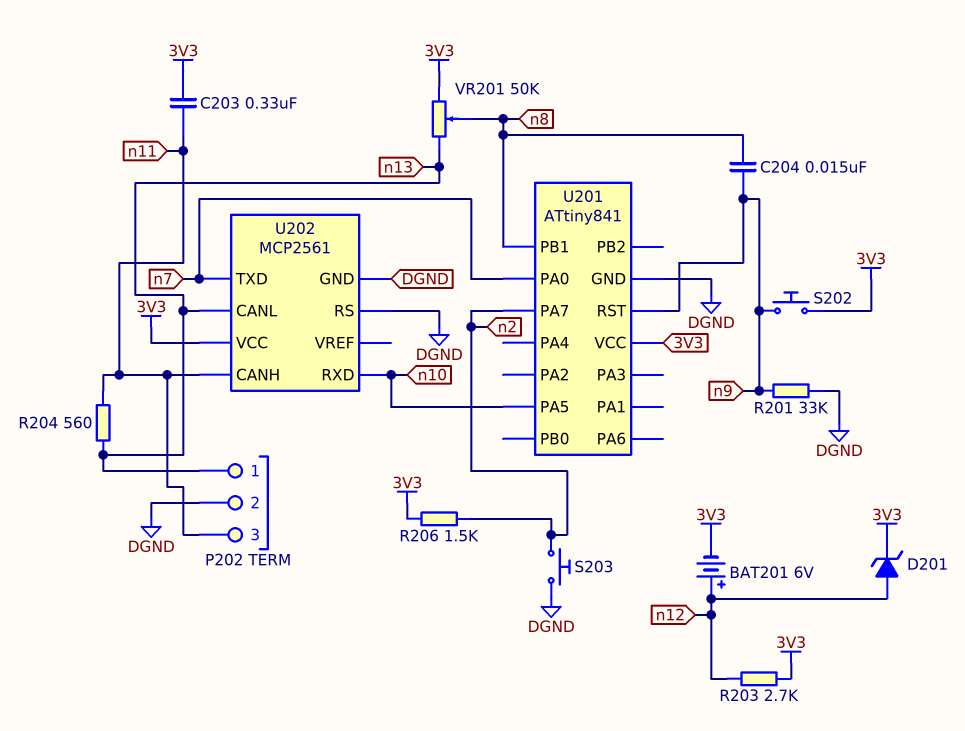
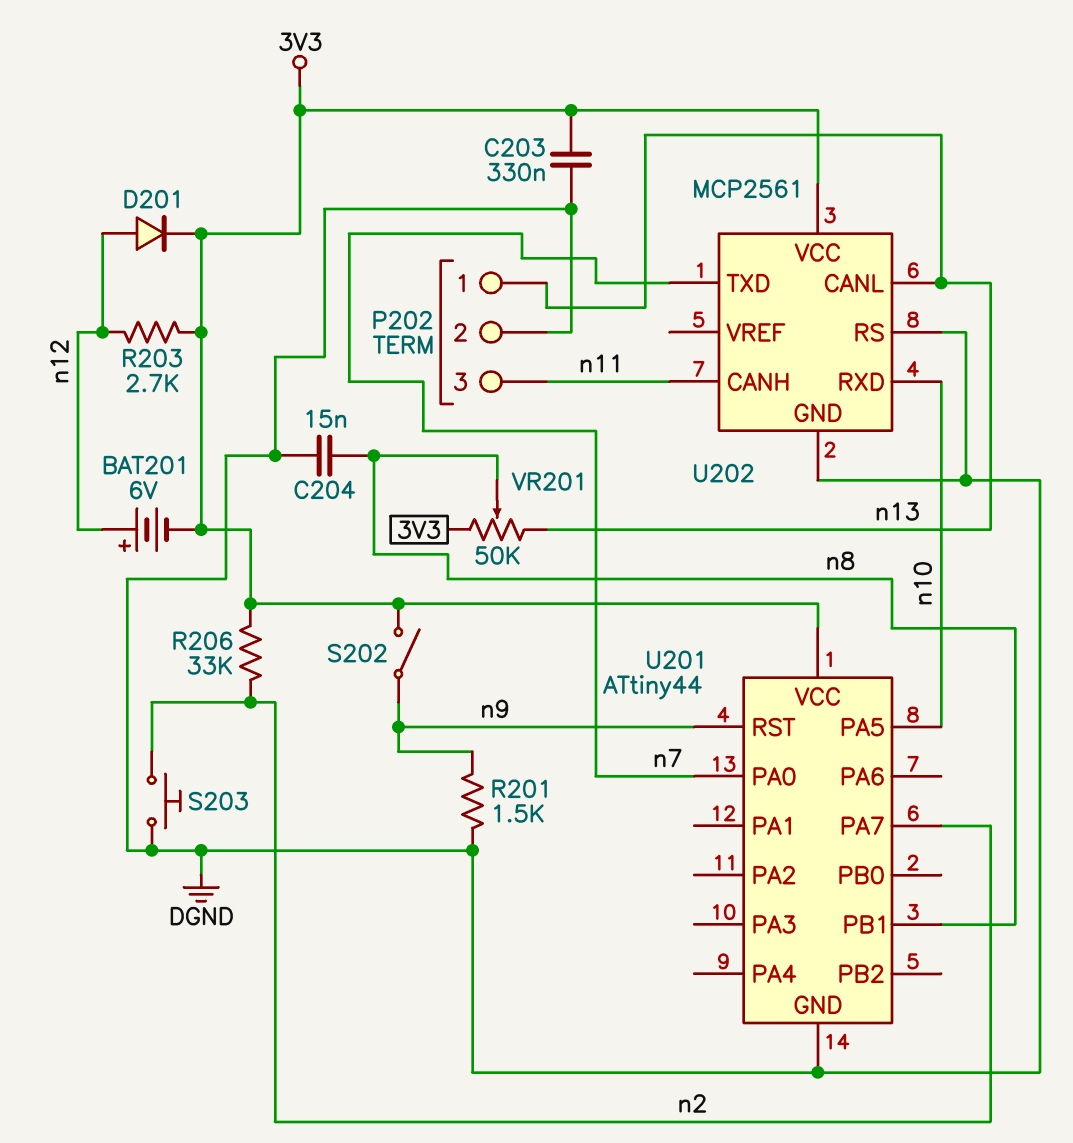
C203: 330nF (3V3, n11) -> 330nF (3V3, DGND)
C204: 15nF (n8, n9) -> 15nF (DGND, n8)
D201: zener (A n12, K 3V3) -> diode (A n12, K 3V3)
R201: 33k (DGND, n9) -> 1.5k (DGND, n9)
R204: 560 (n11, n13) -> none
R206: 1.5k (3V3, n2) -> 33k (3V3, n2)
S202: button (3V3, n9) -> switch (3V3, n9)
U201: ATtiny841 -> ATtiny44

